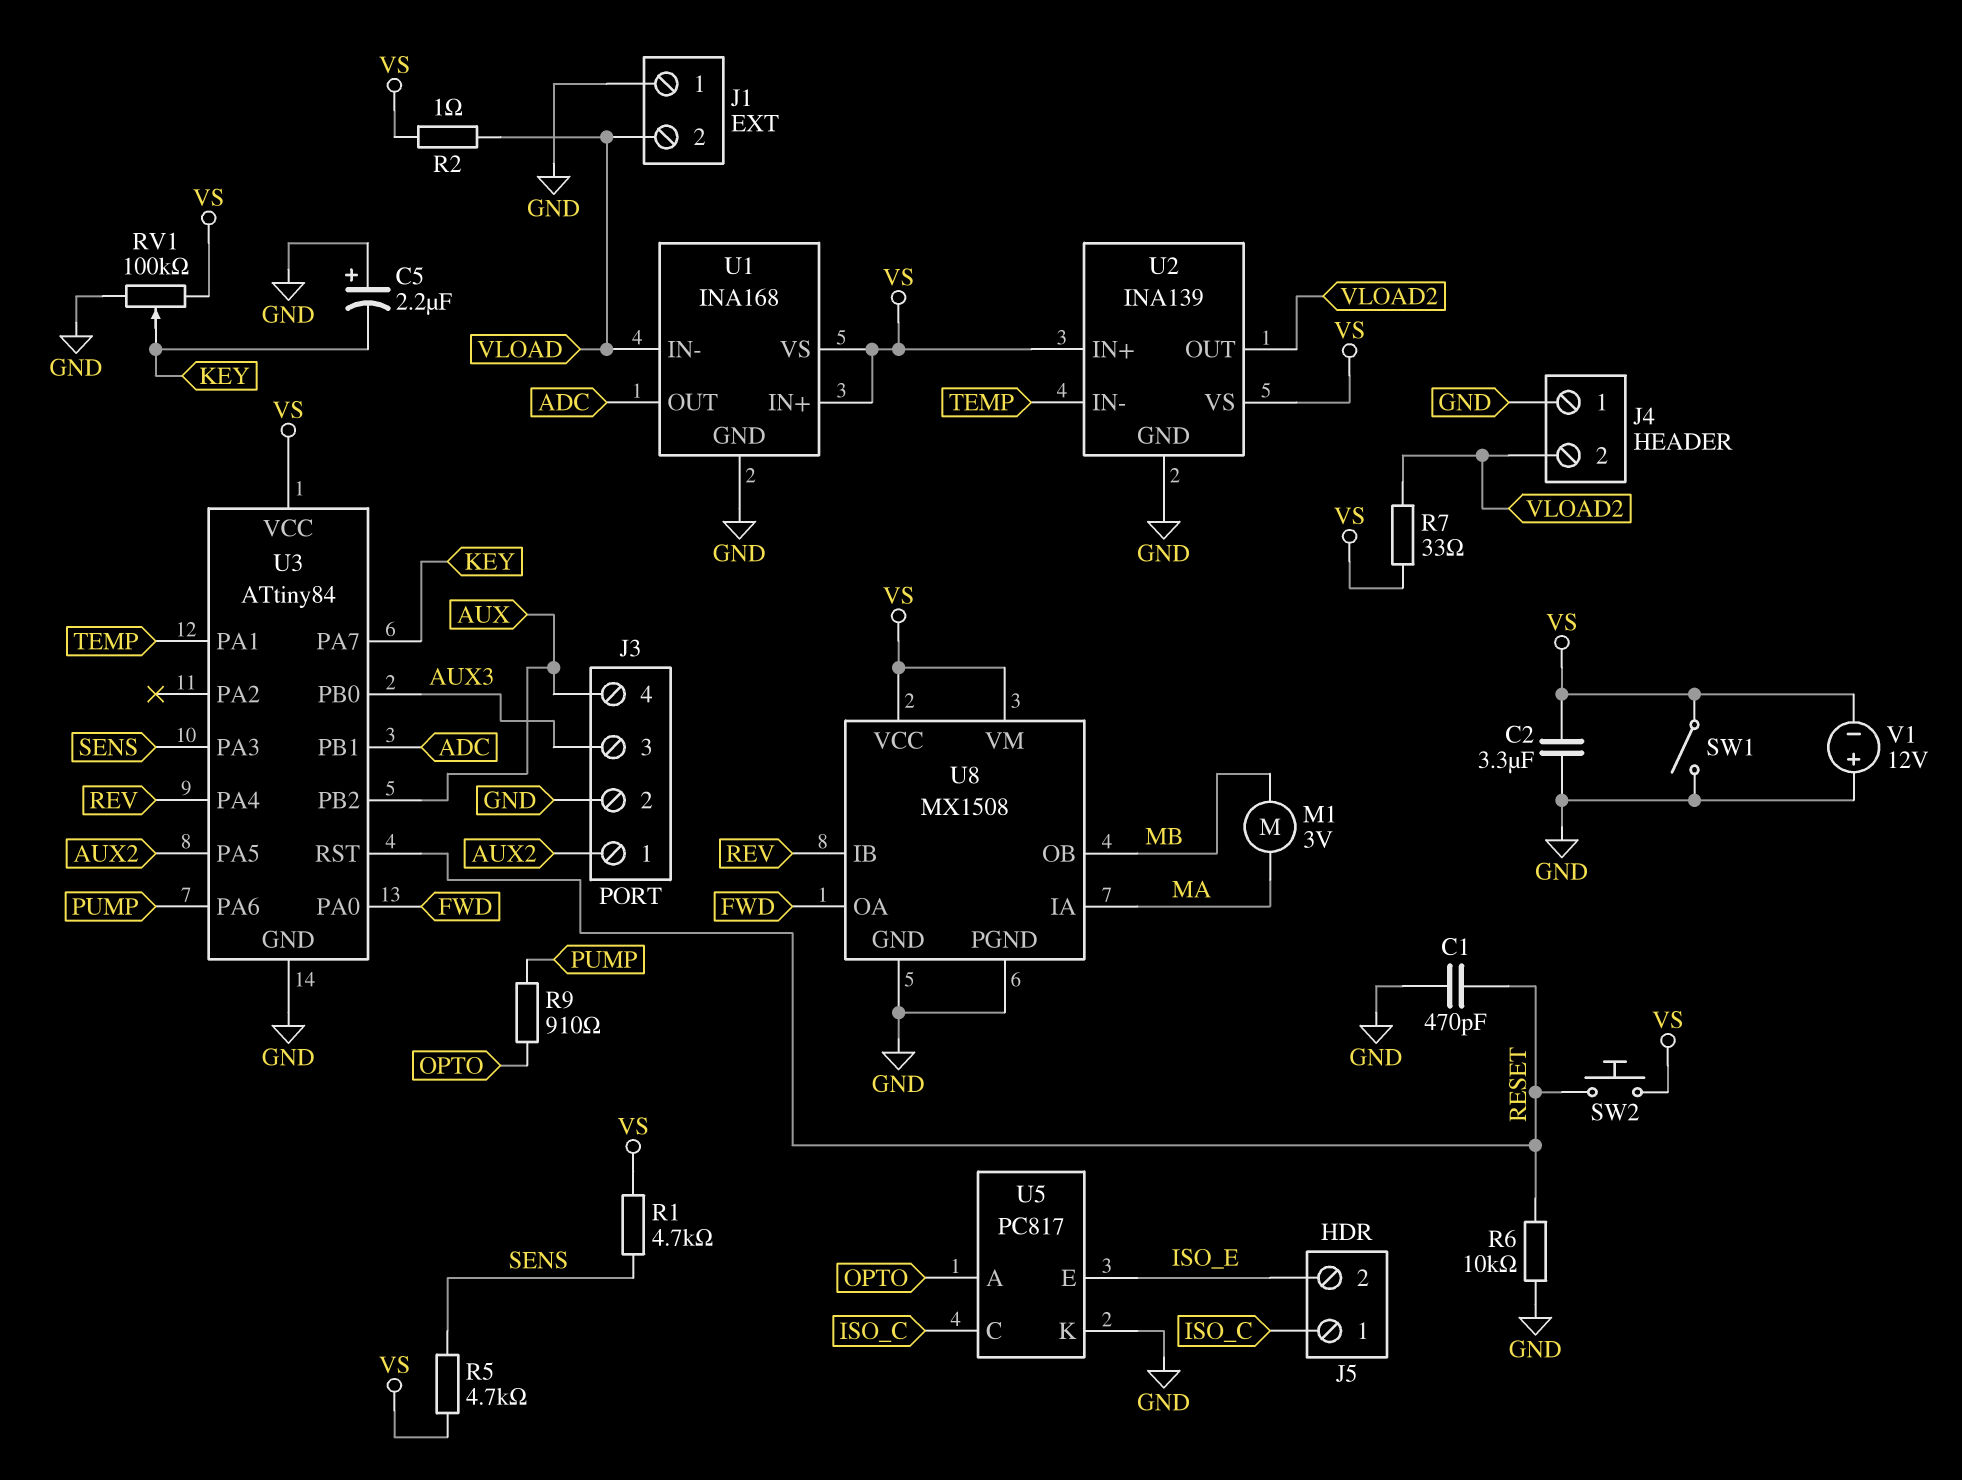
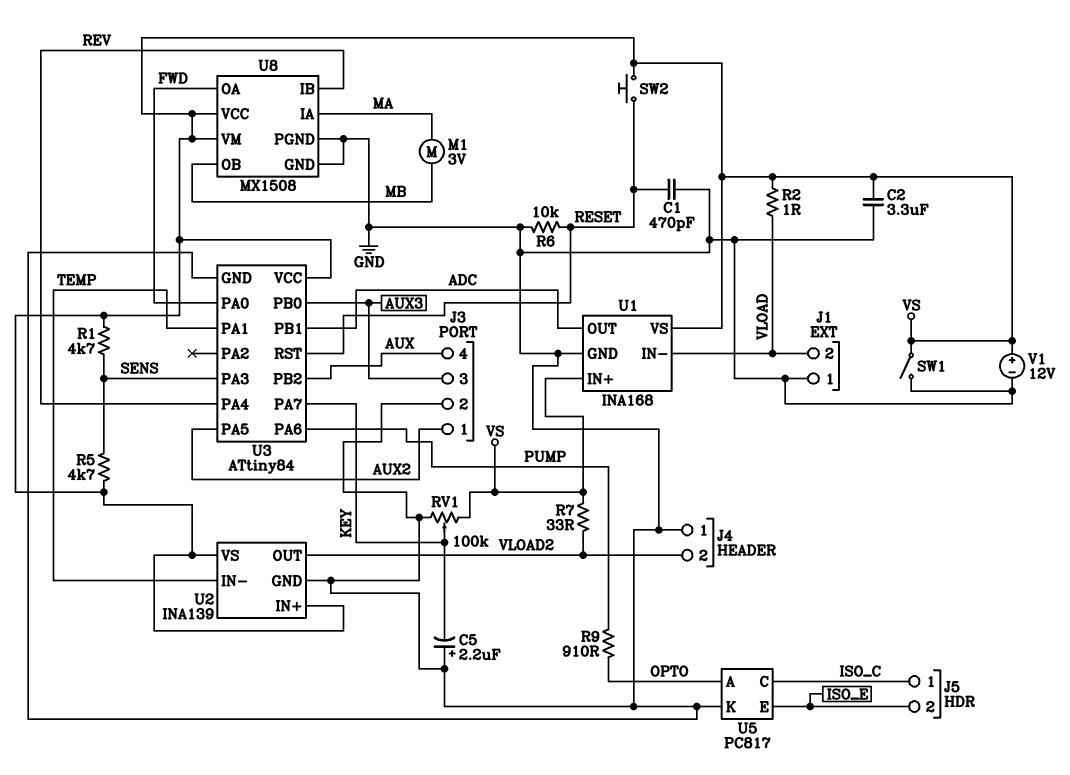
V1: 12V (plus GND, minus VS) -> 12V (plus VS, minus GND)

